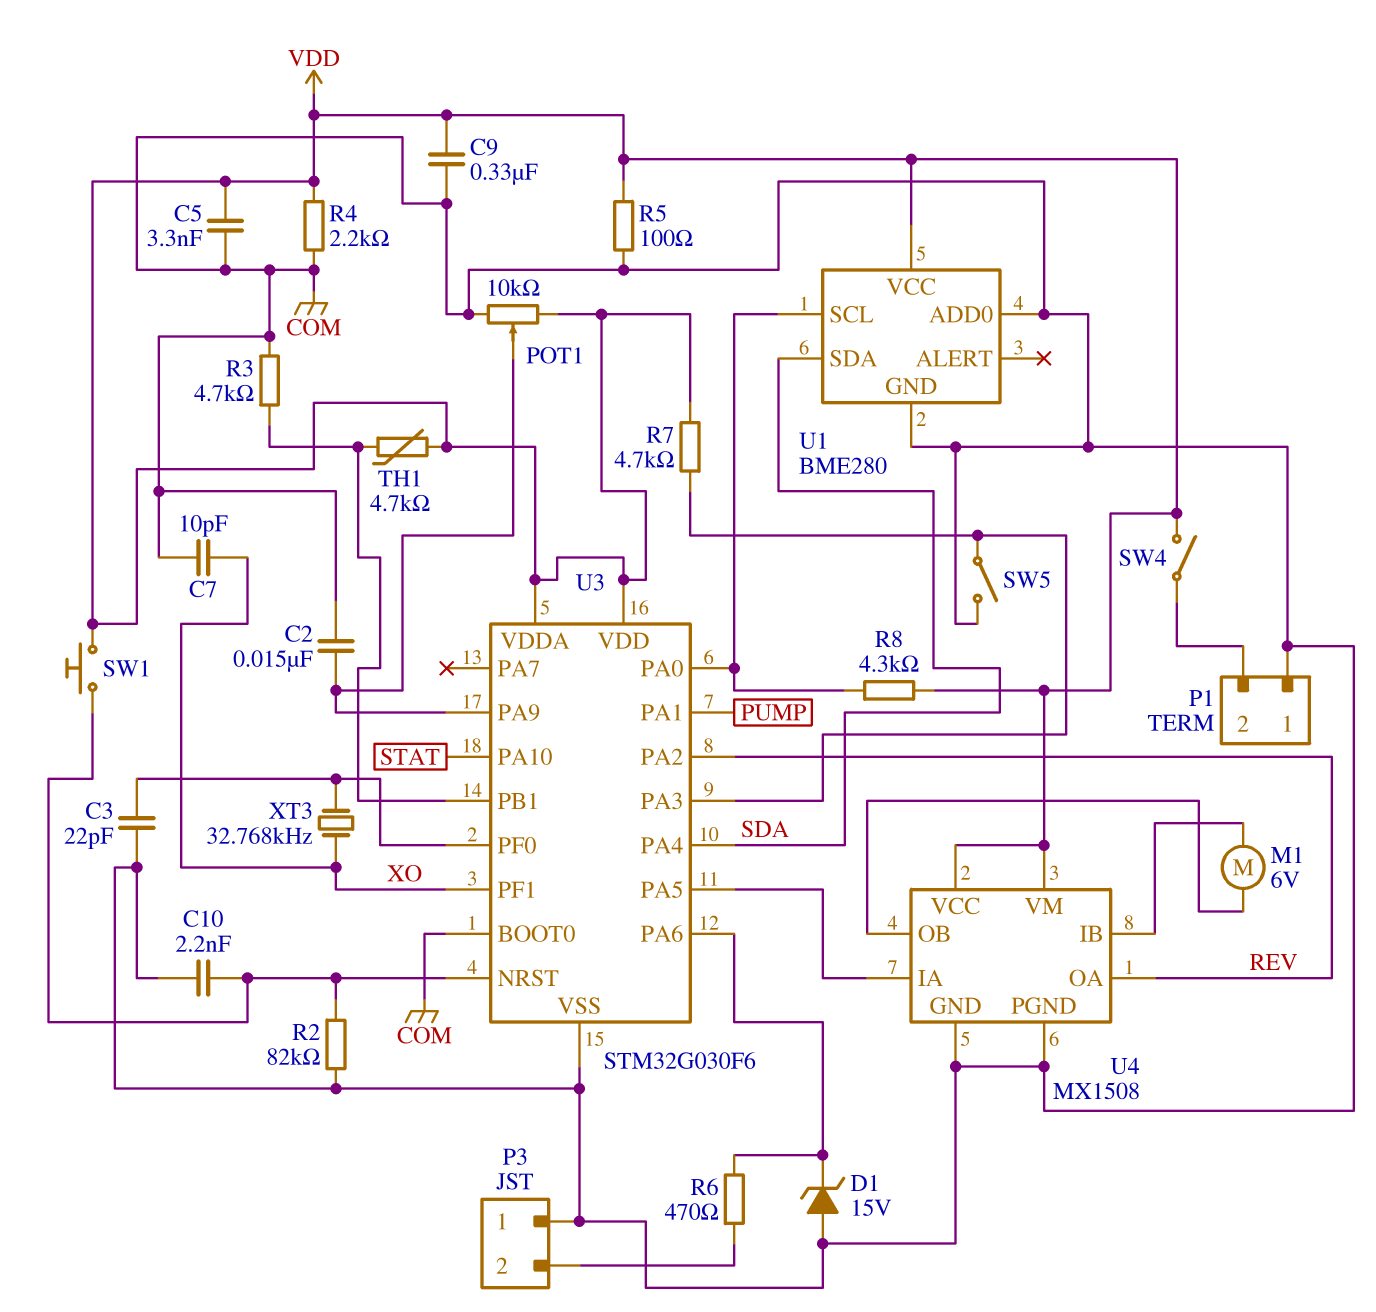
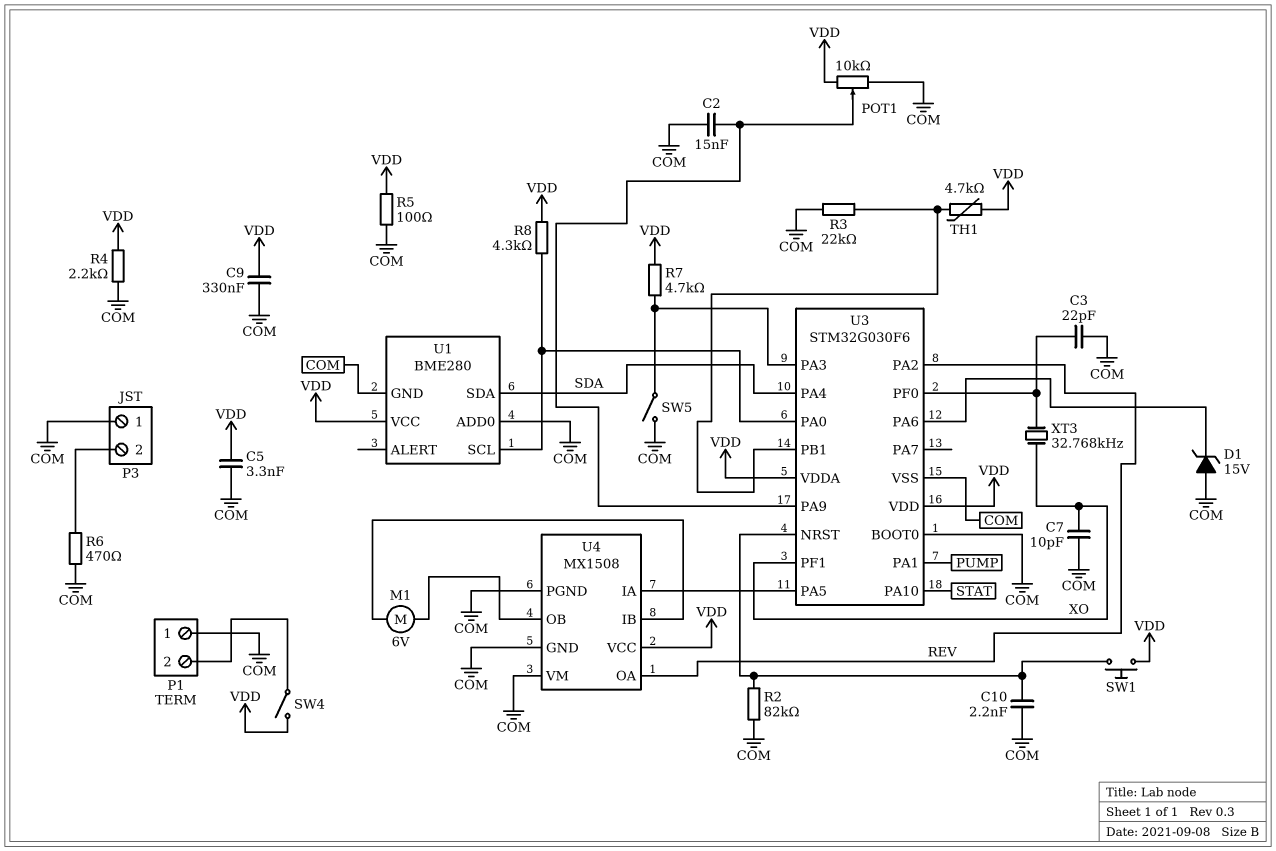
R3: 4.7k (COM, U3/PB1) -> 22k (COM, U3/PB1)
R6: 470 (P3/2, U3/PA6) -> 470 (COM, P3/2)
U4 pin VM: VDD -> COM

